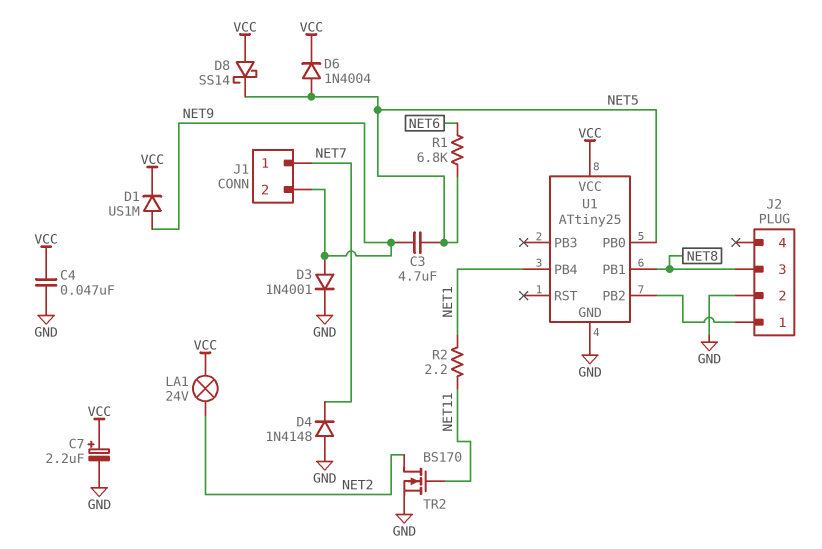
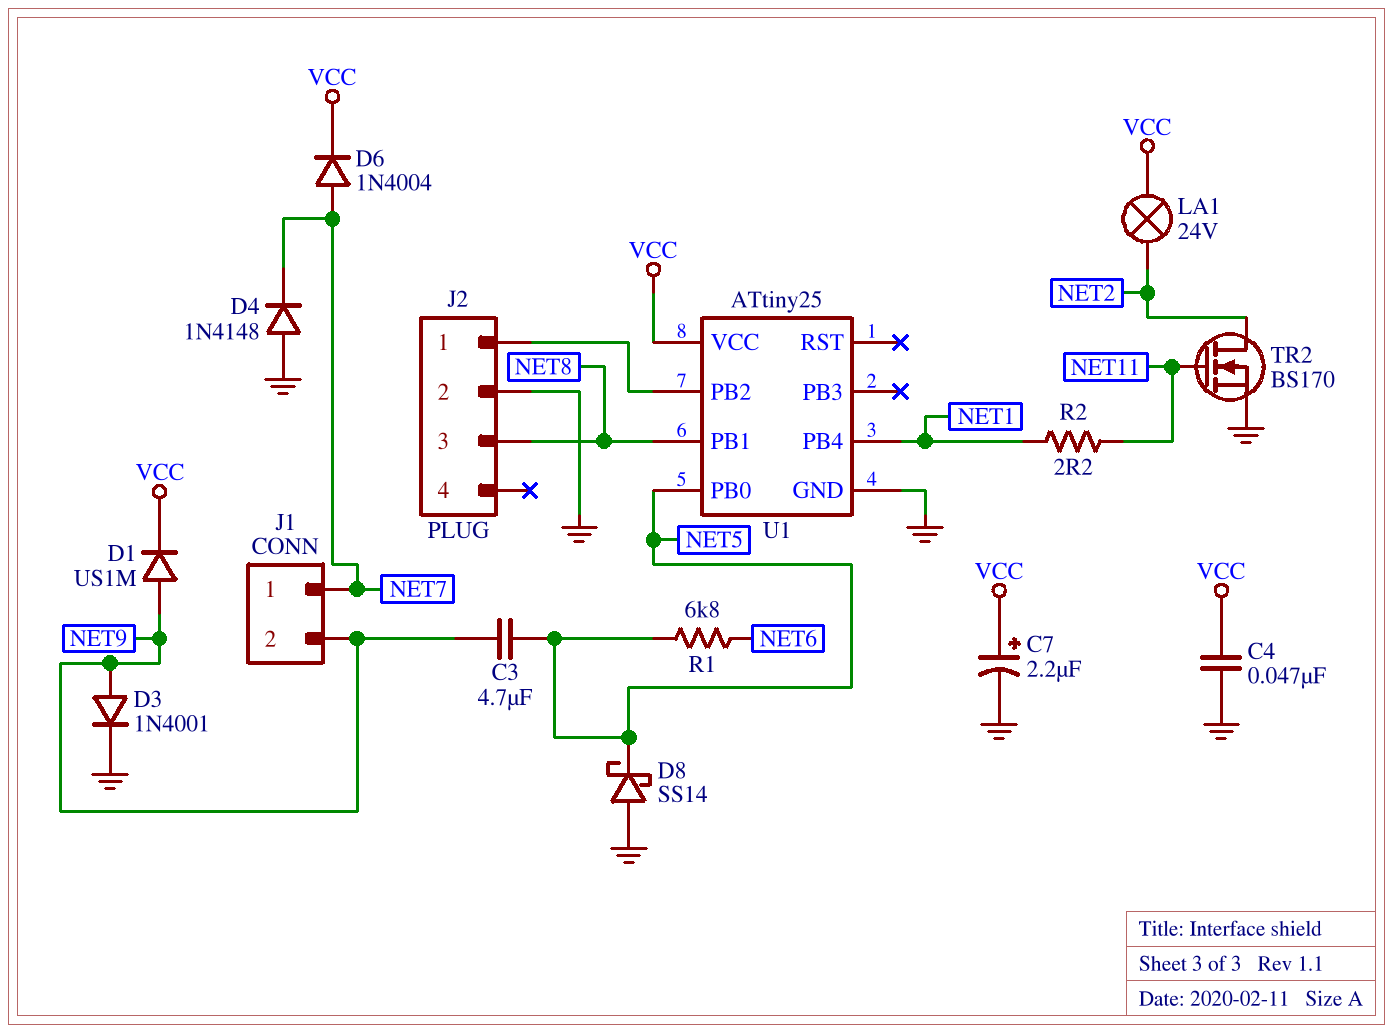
D6: diode 1N4004 (A NET5, K VCC) -> diode 1N4004 (A NET7, K VCC)
D8: schottky SS14 (A VCC, K NET5) -> schottky SS14 (A GND, K NET5)

